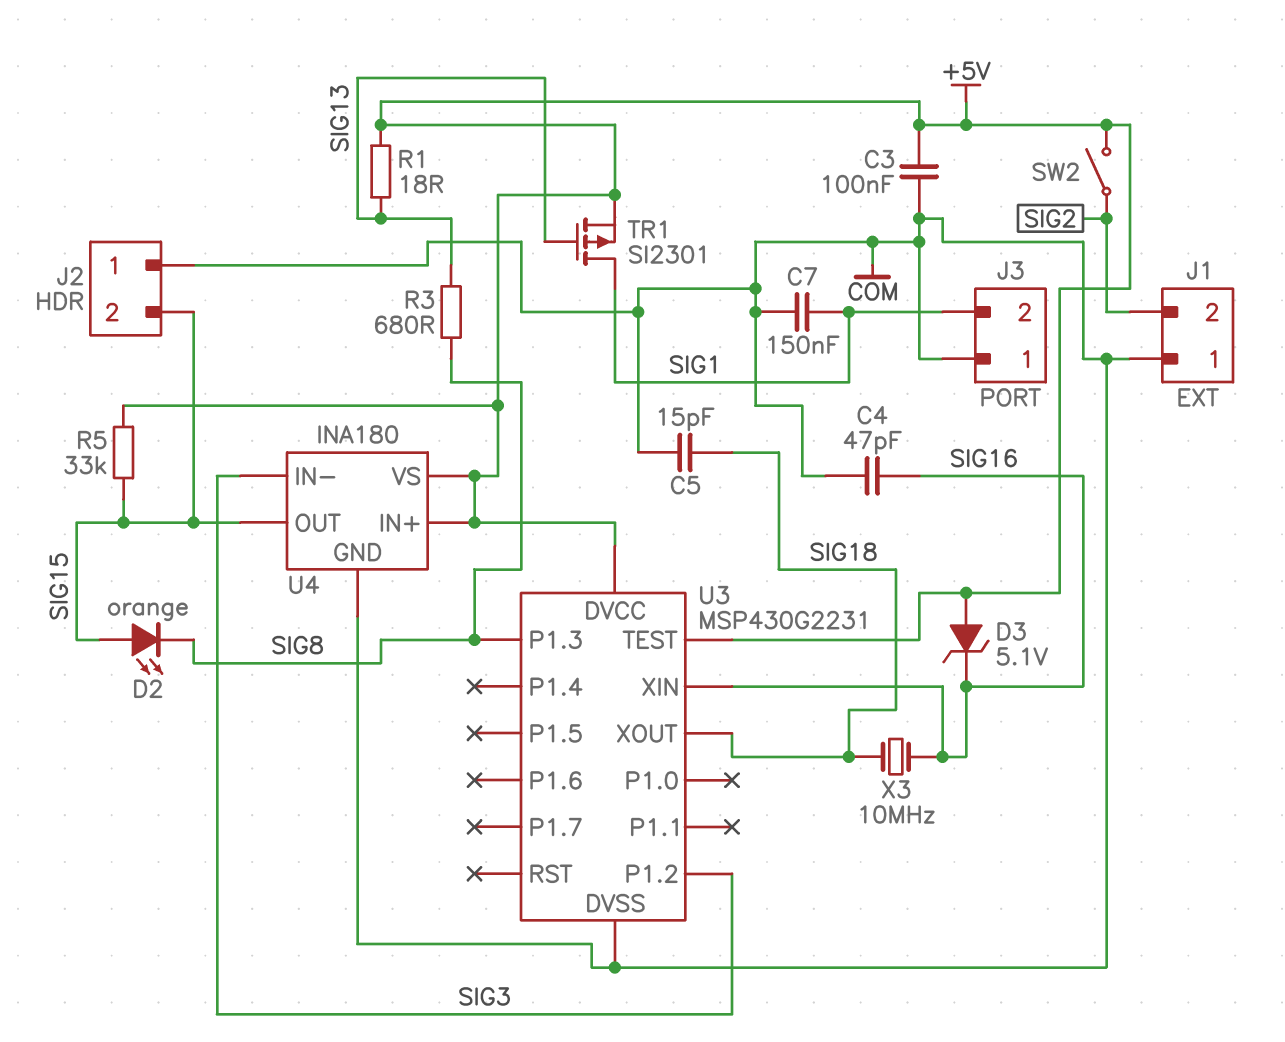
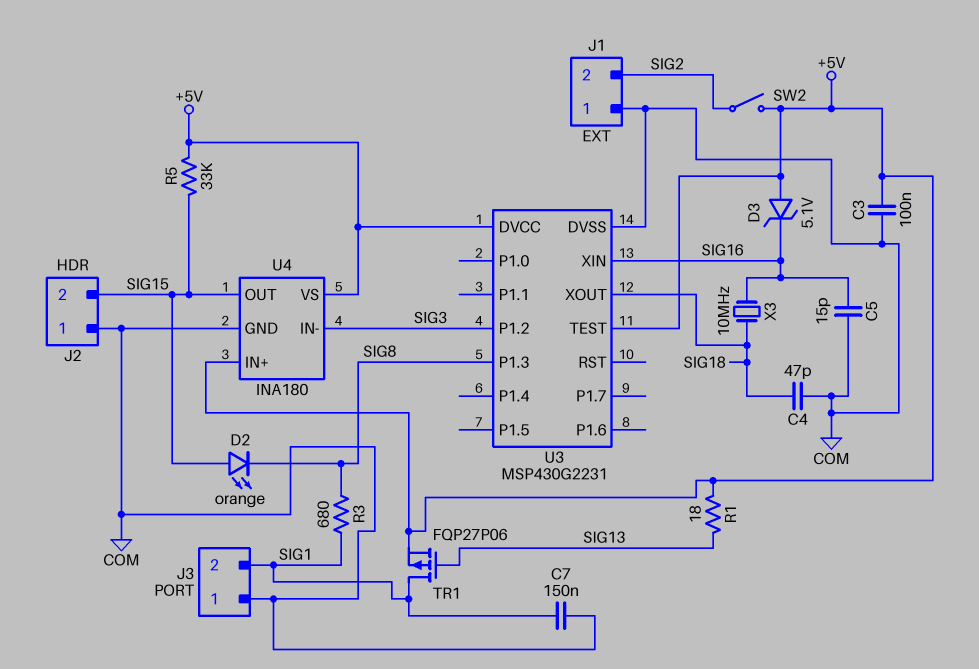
C4: 47pF (COM, SIG16) -> 47pF (COM, SIG18)
C5: 15pF (COM, SIG18) -> 15pF (COM, SIG16)
R3: 680 (SIG8, SIG13) -> 680 (SIG1, SIG8)
TR1: PMOS SI2301 (G SIG13, D SIG1, S +5V) -> PMOS FQP27P06 (G SIG13, D SIG1, S +5V)

